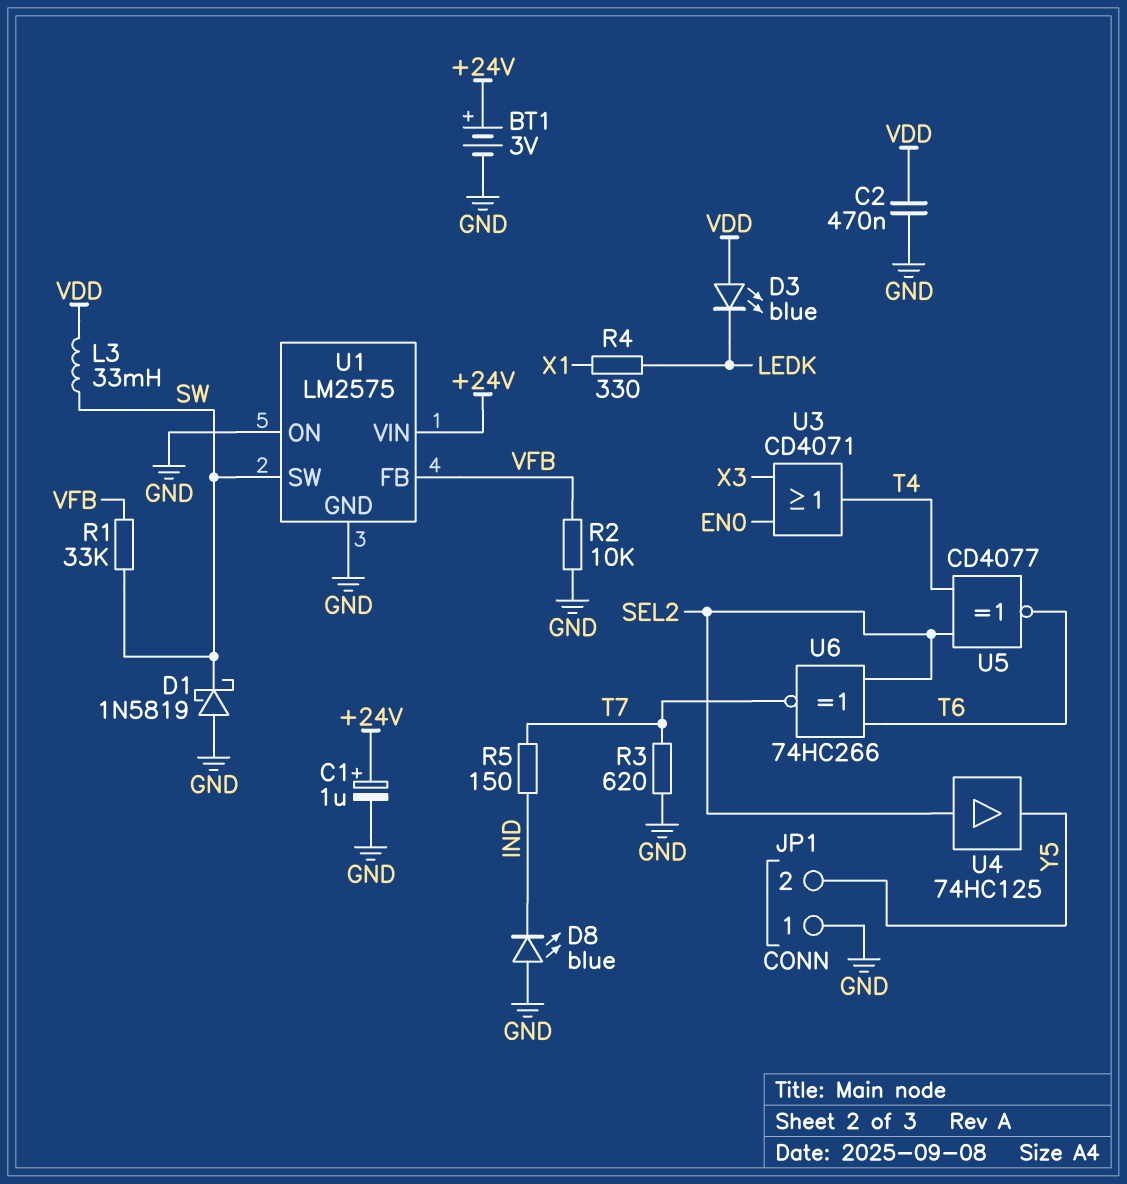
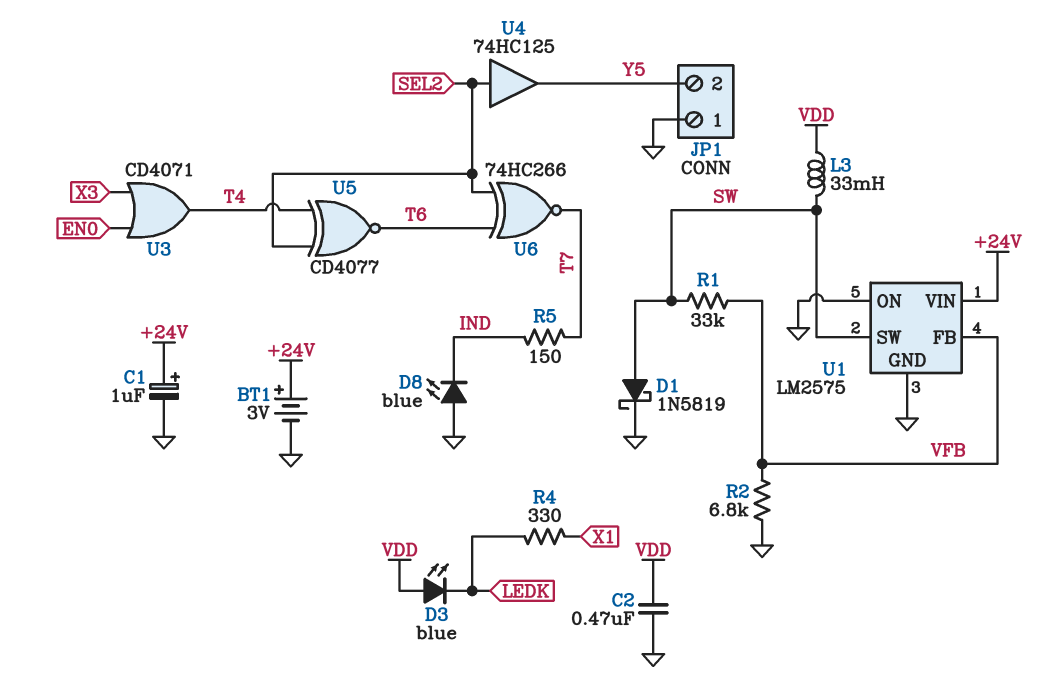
D1: schottky 1N5819 (A GND, K SW) -> schottky 1N5819 (A SW, K GND)
R2: 10k (GND, VFB) -> 6.8k (GND, VFB)
R3: 620 (GND, T7) -> none

